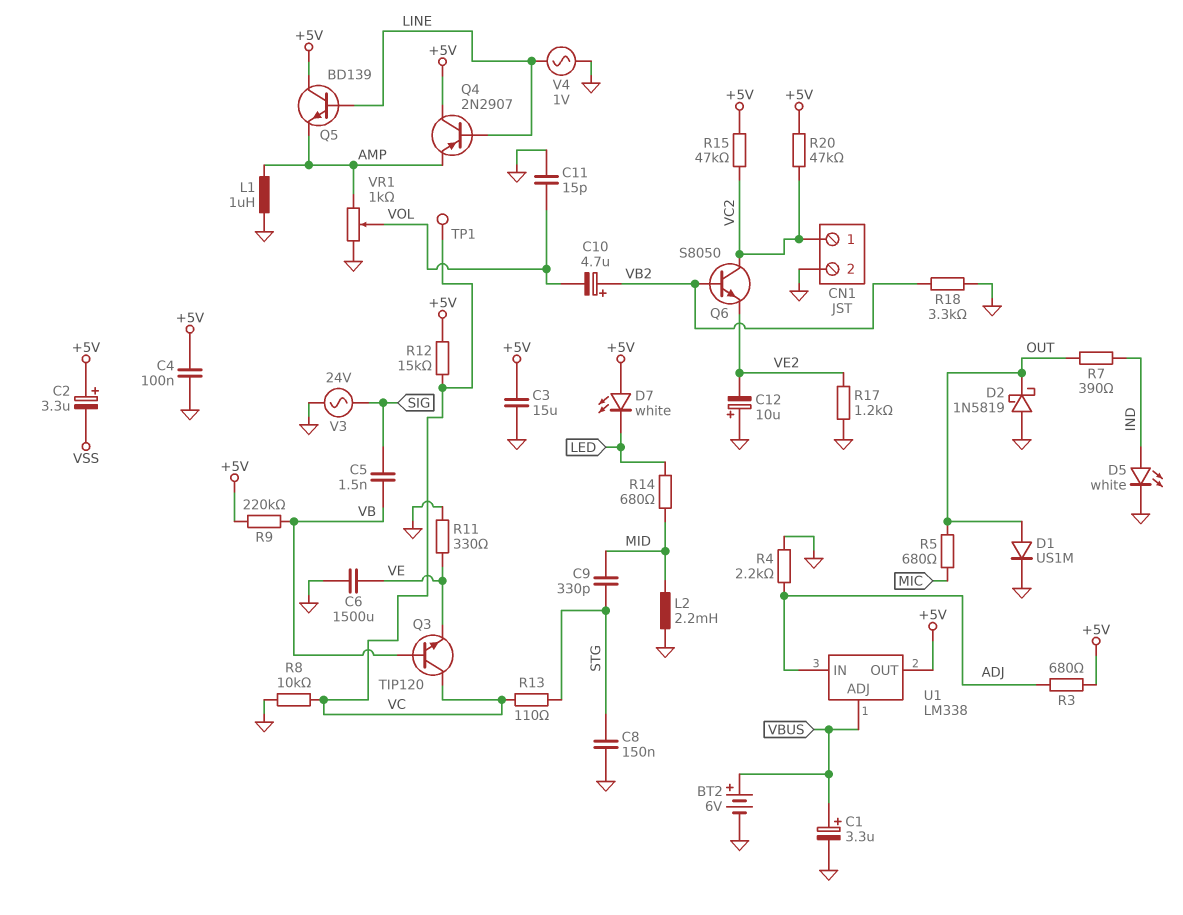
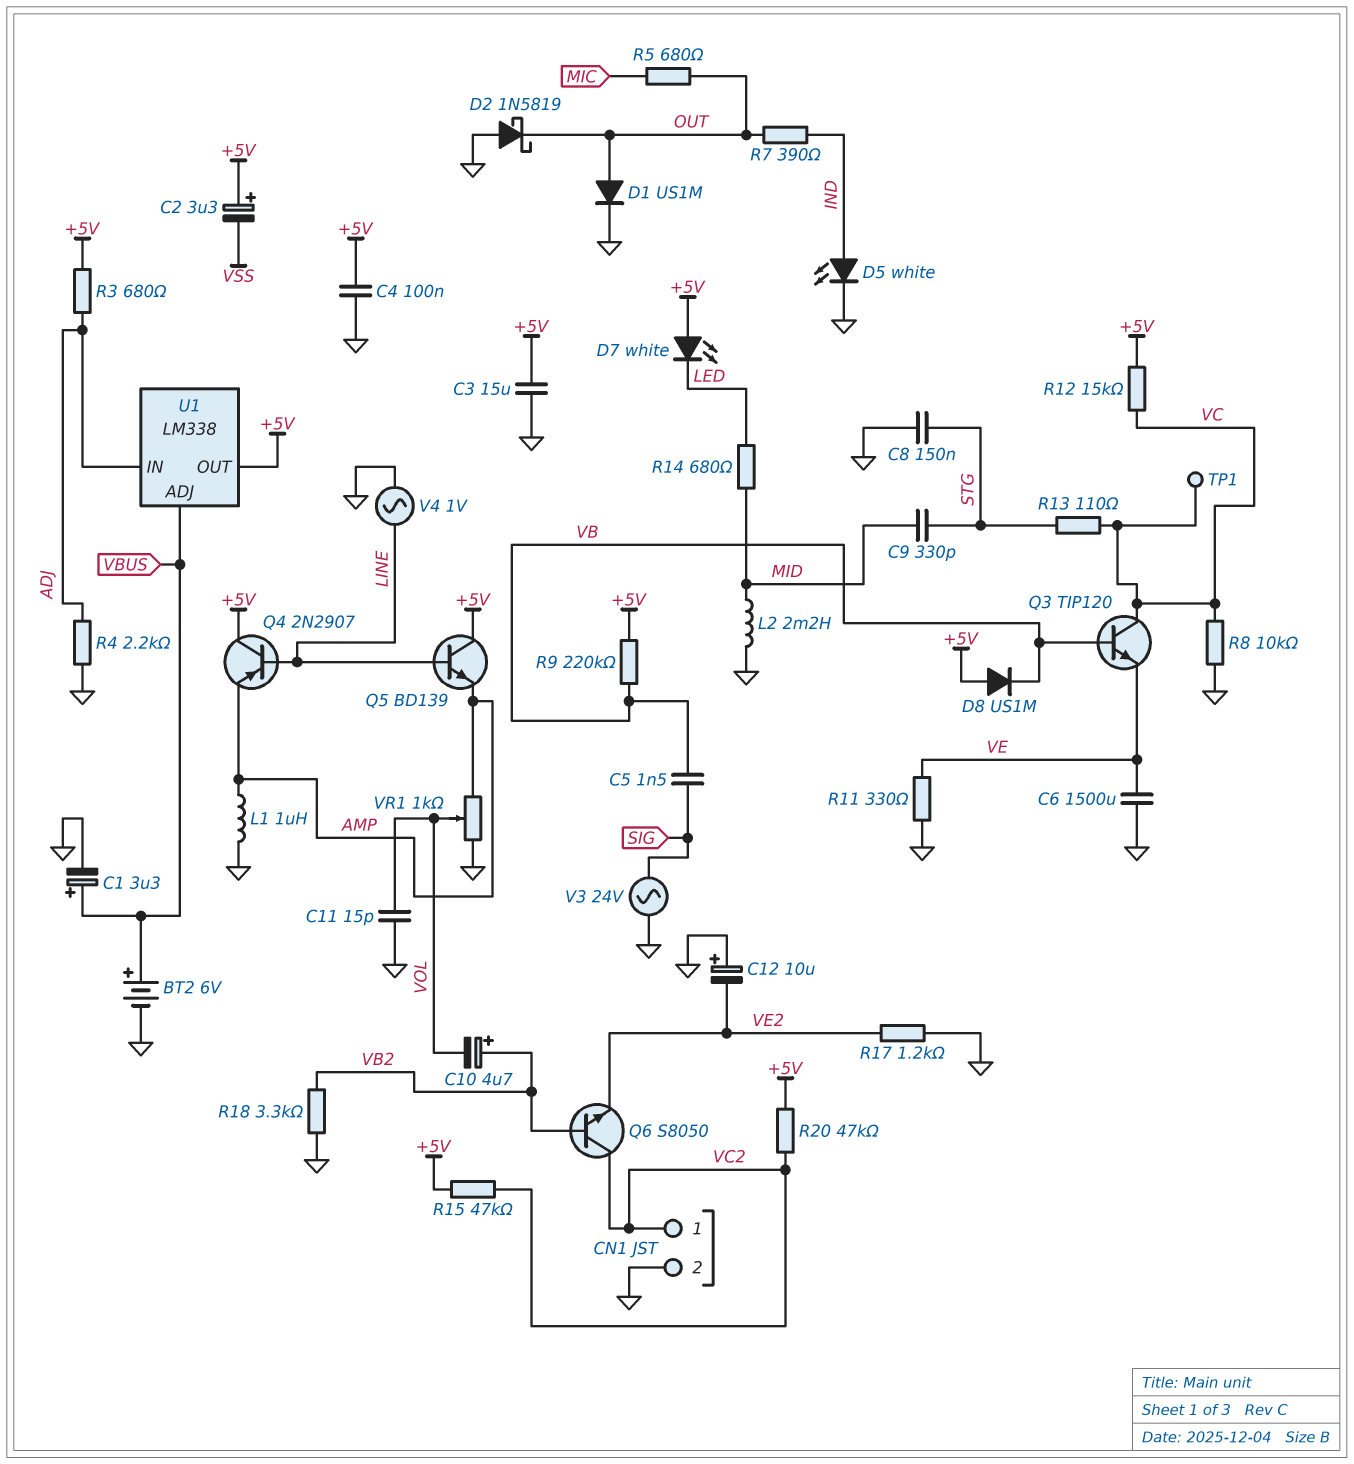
D8: none -> diode US1M (A +5V, K VB)

